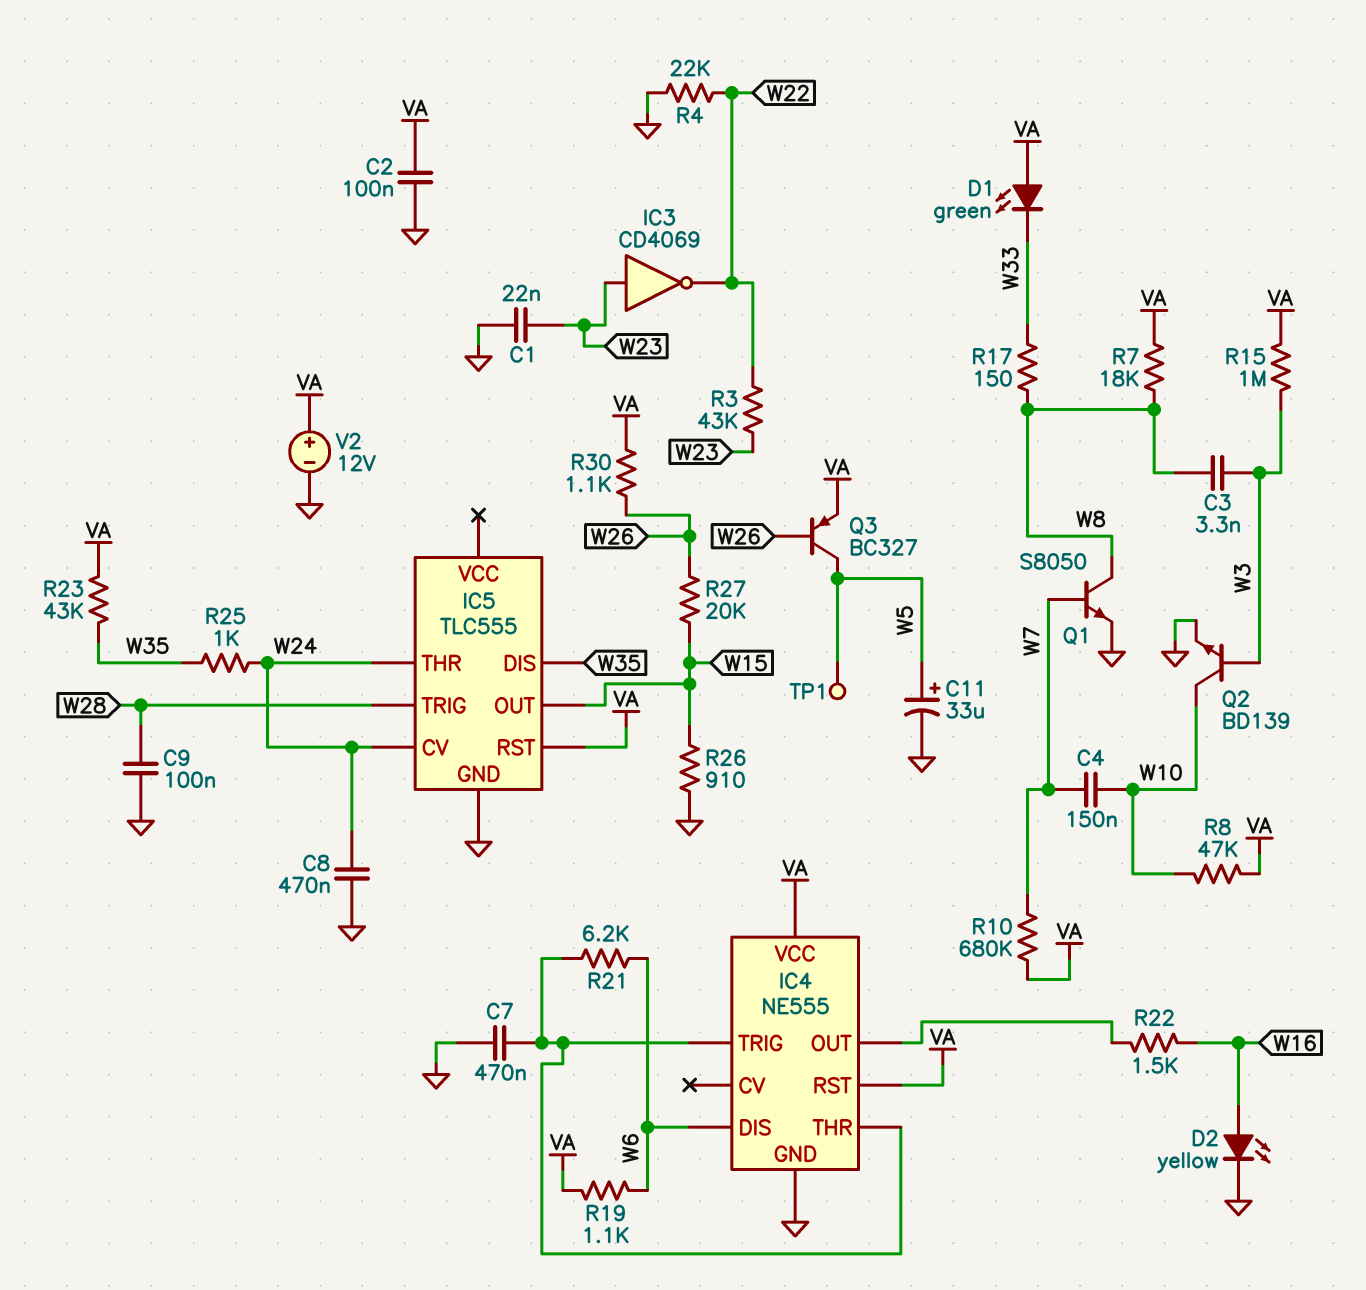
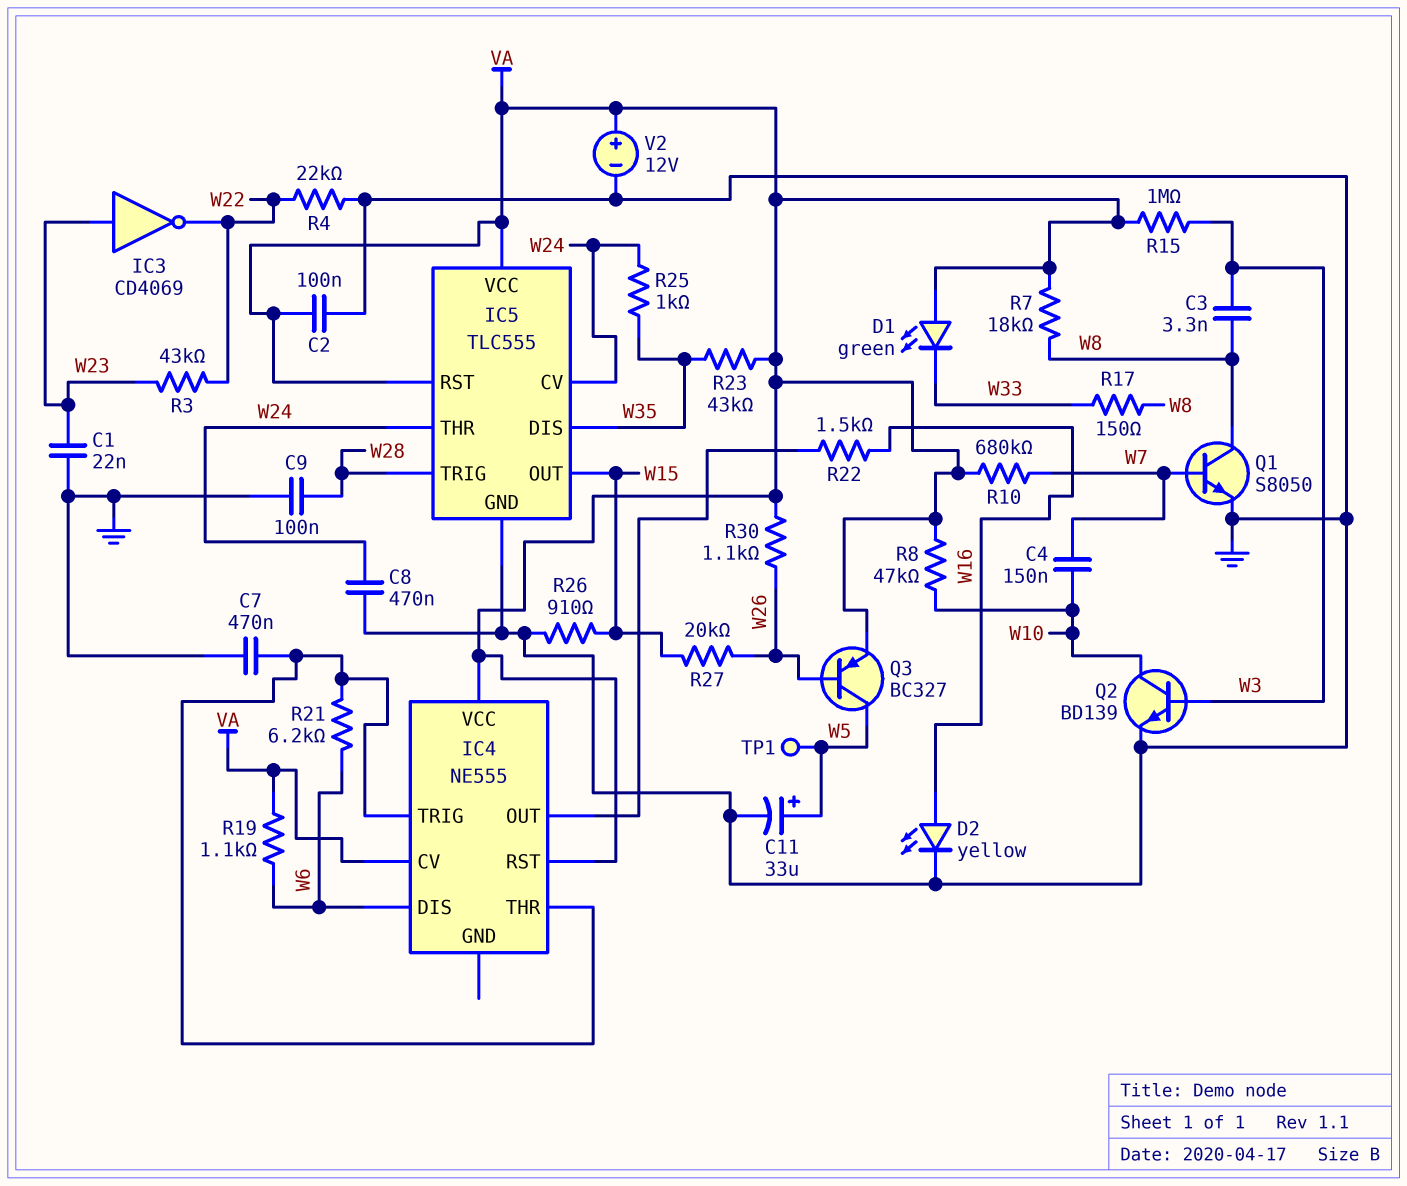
IC4 pin CV: none -> VA
IC4 pin GND: GND -> none
IC5 pin VCC: none -> VA

